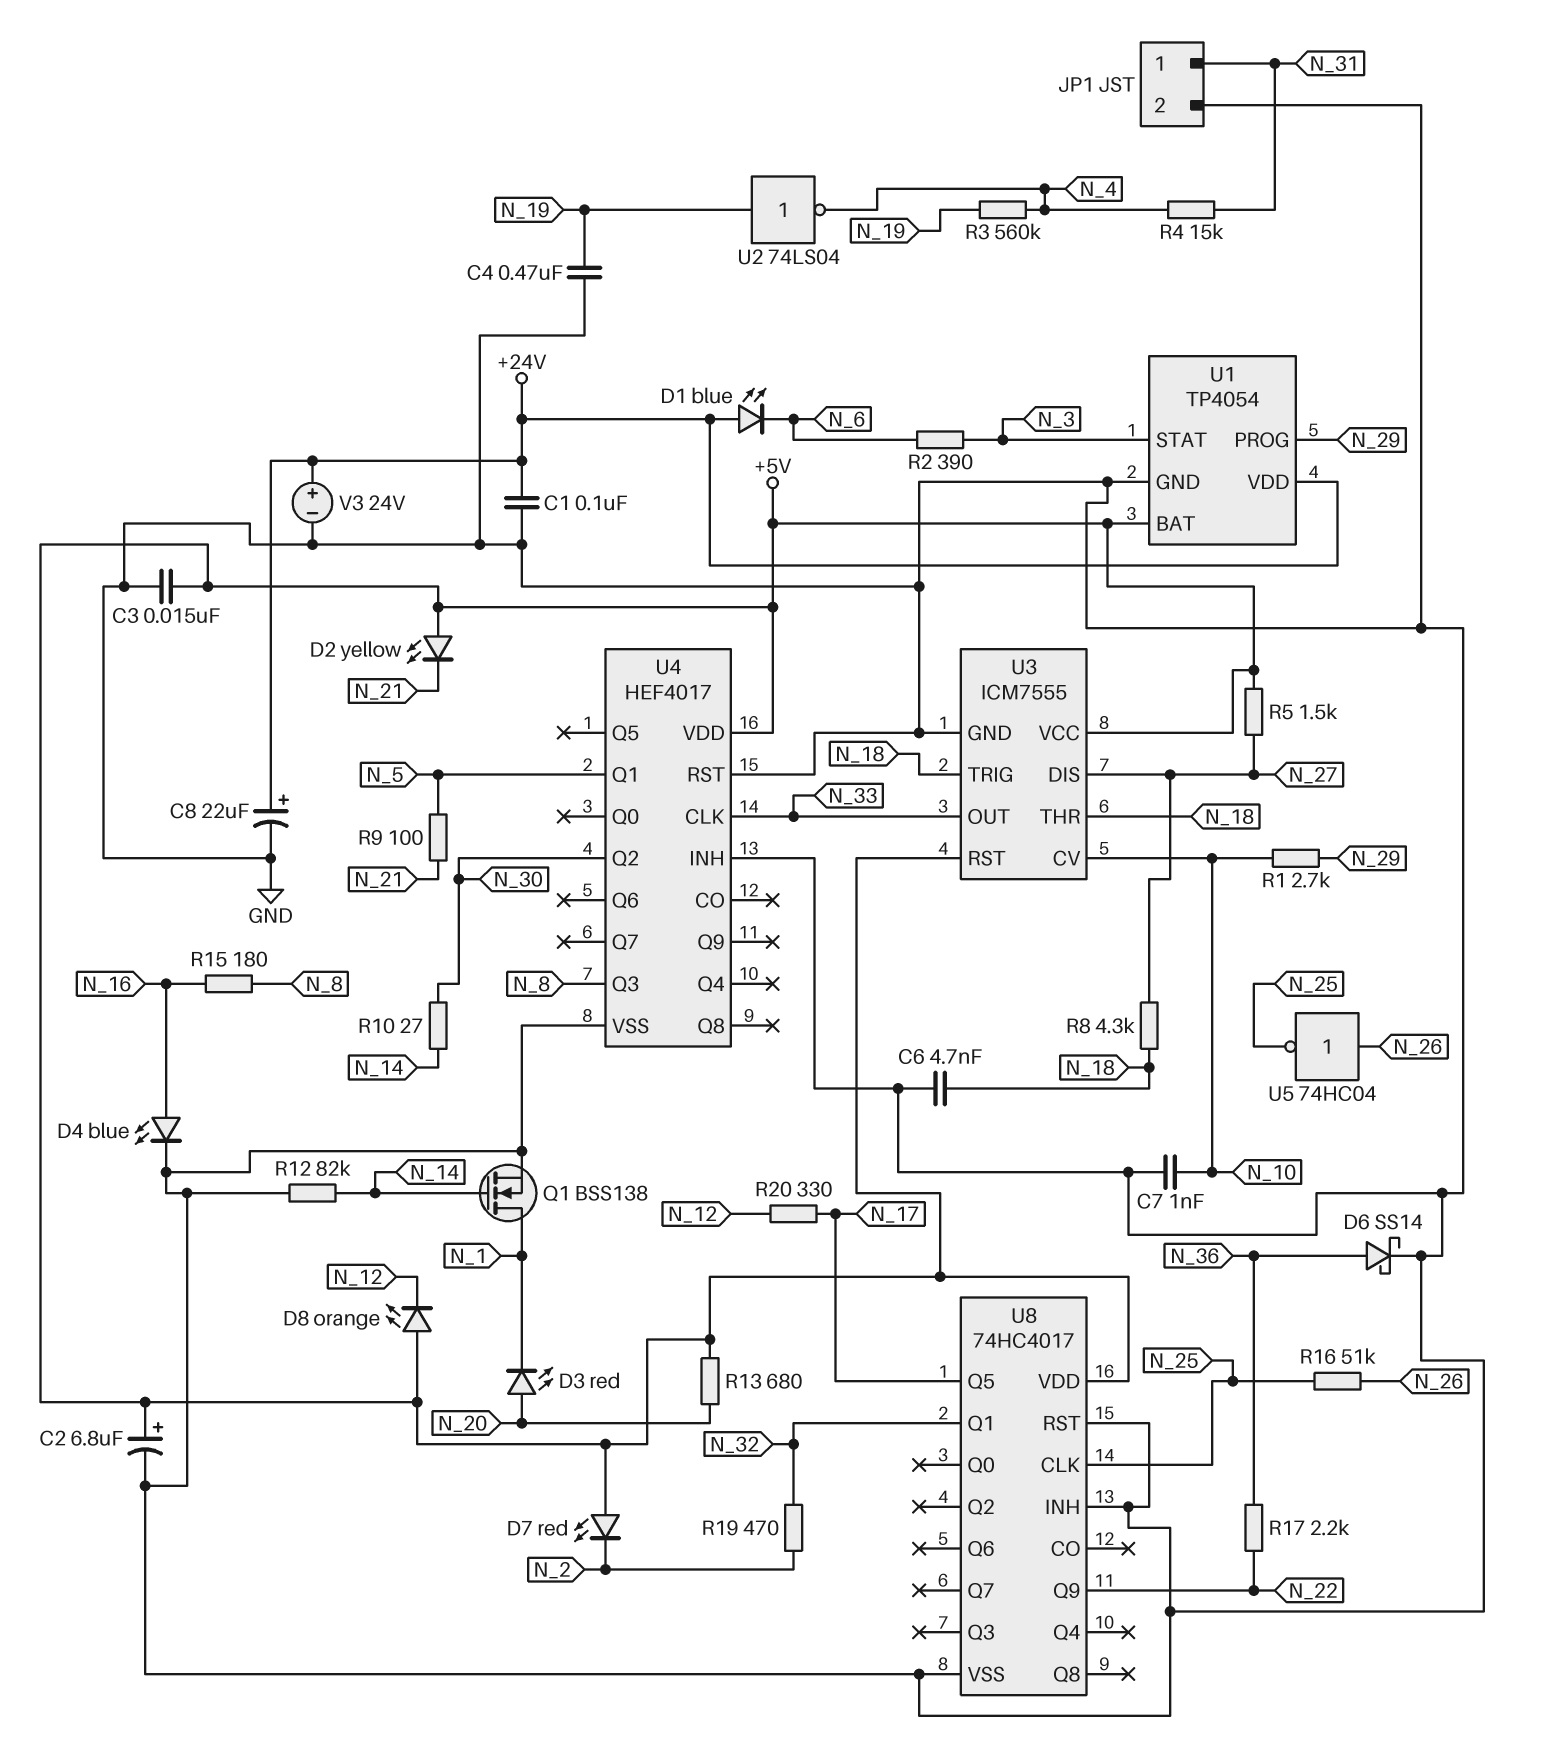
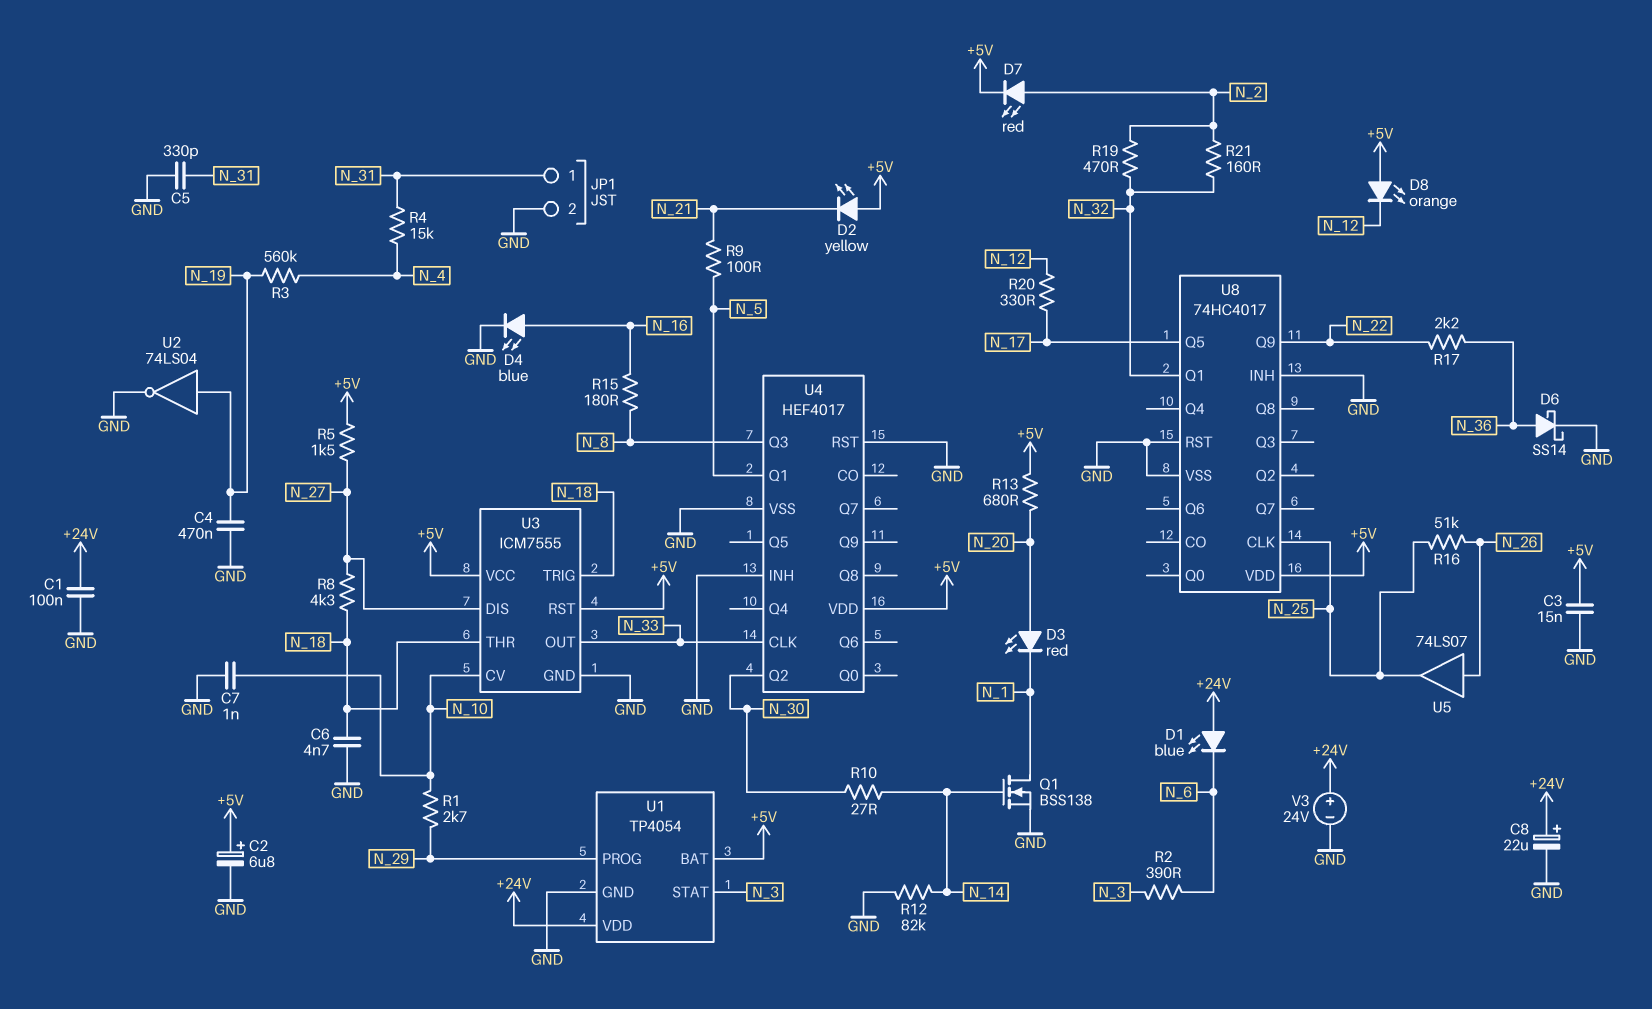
C5: none -> 330pF (GND, N_31)
D7: LED red (A +5V, K N_2) -> LED red (A N_2, K +5V)
R21: none -> 160 (N_2, N_32)
U2: NOT 74LS04 (in N_19, out N_4) -> NOT 74LS04 (in N_19, out GND)
U5: NOT 74HC04 (in N_26, out N_25) -> buffer 74LS07 (in N_26, out N_25)

